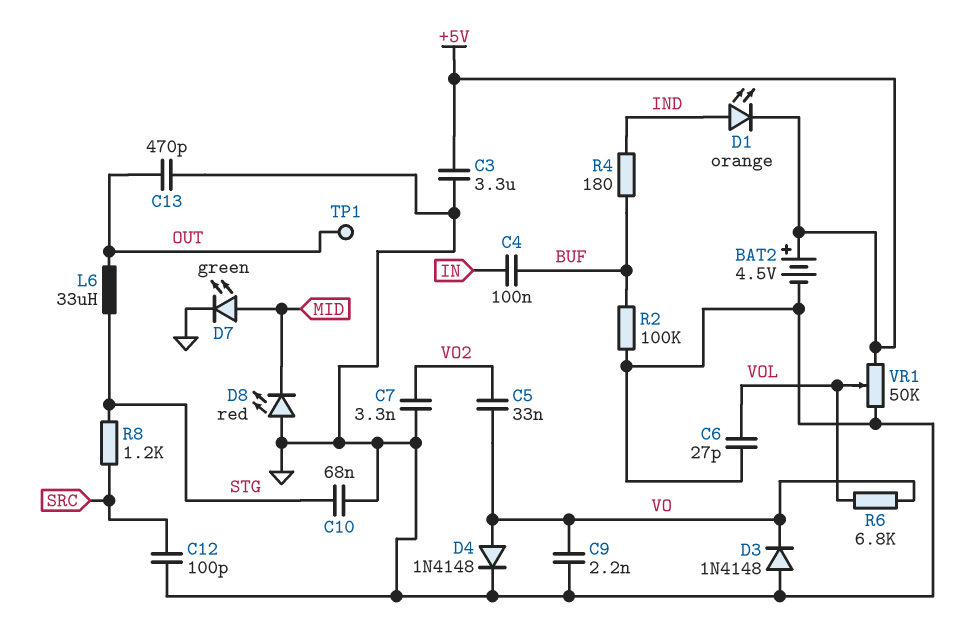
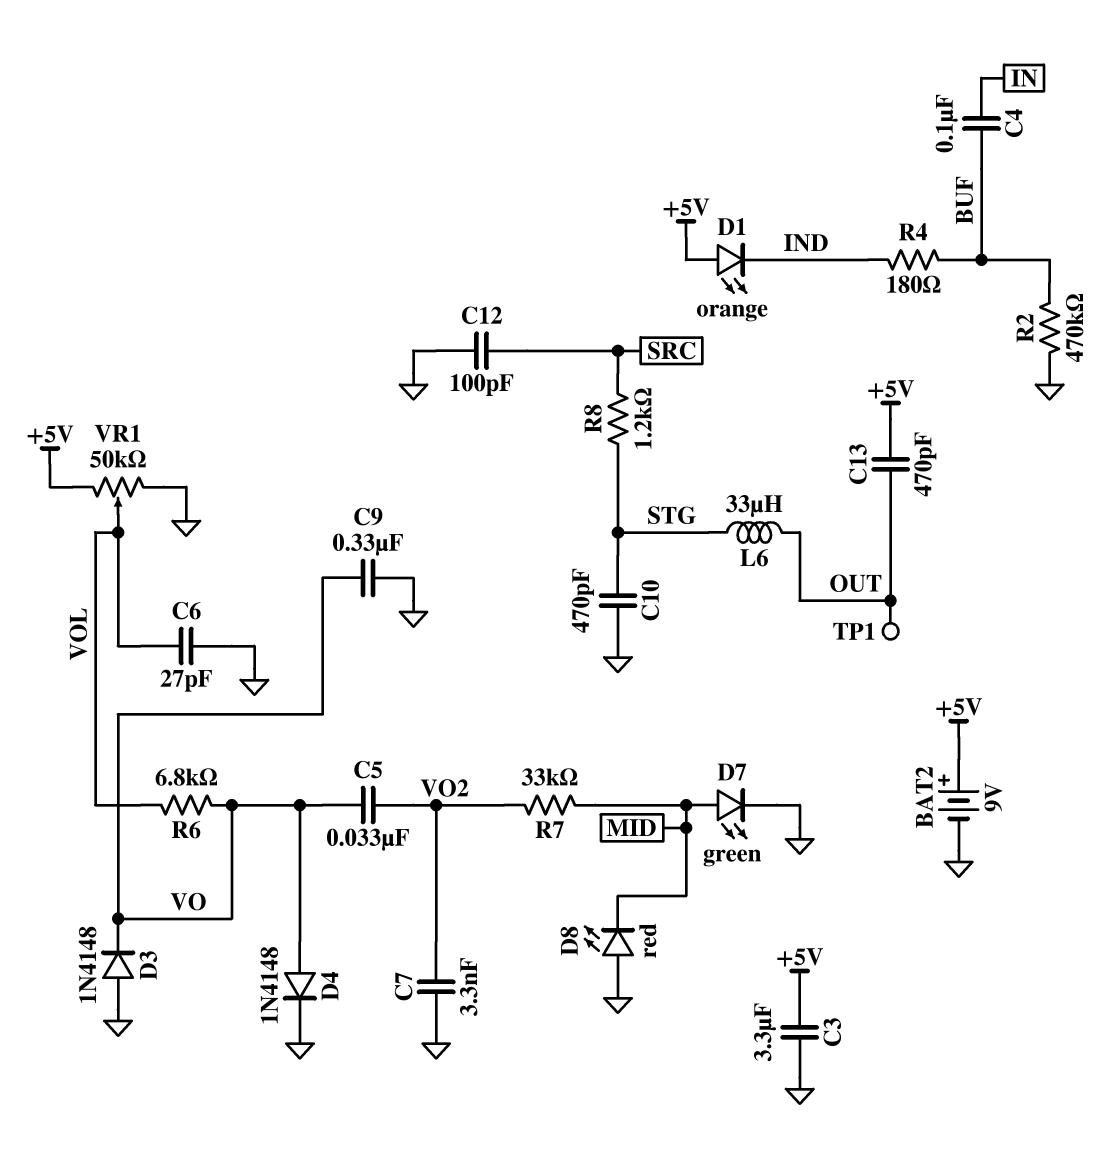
BAT2: 4.5V (plus +5V, minus GND) -> 9V (plus +5V, minus GND)
C9: 2.2nF (GND, VO) -> 330nF (GND, VO)
C10: 68nF (GND, STG) -> 470pF (GND, STG)
C13: 470pF (GND, OUT) -> 470pF (+5V, OUT)
D1: LED orange (A IND, K +5V) -> LED orange (A +5V, K IND)
R2: 100k (BUF, GND) -> 470k (BUF, GND)
R7: none -> 33k (MID, VO2)

